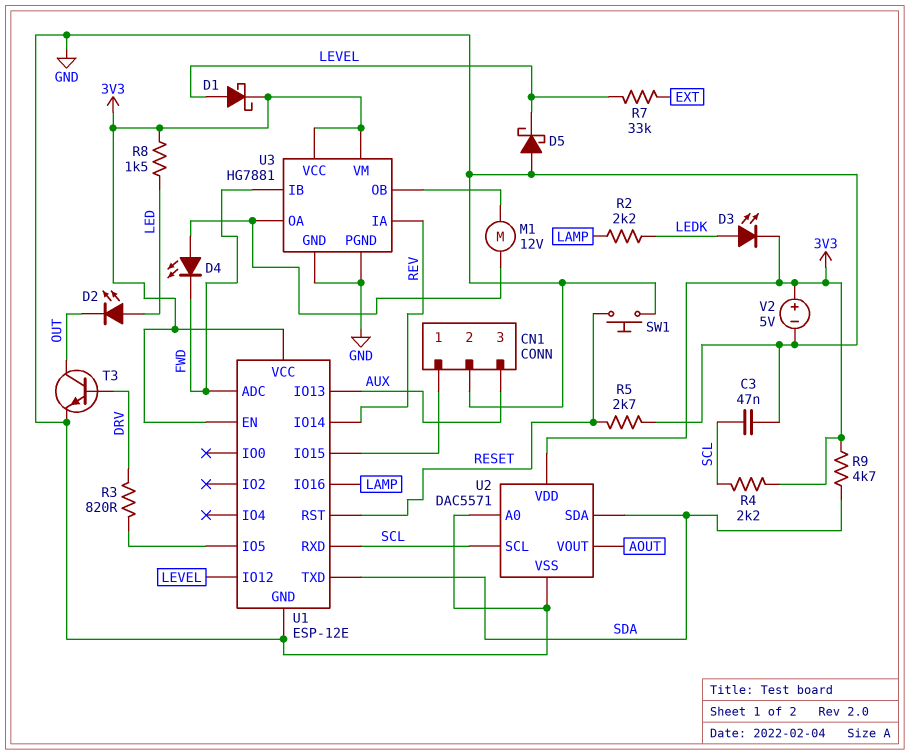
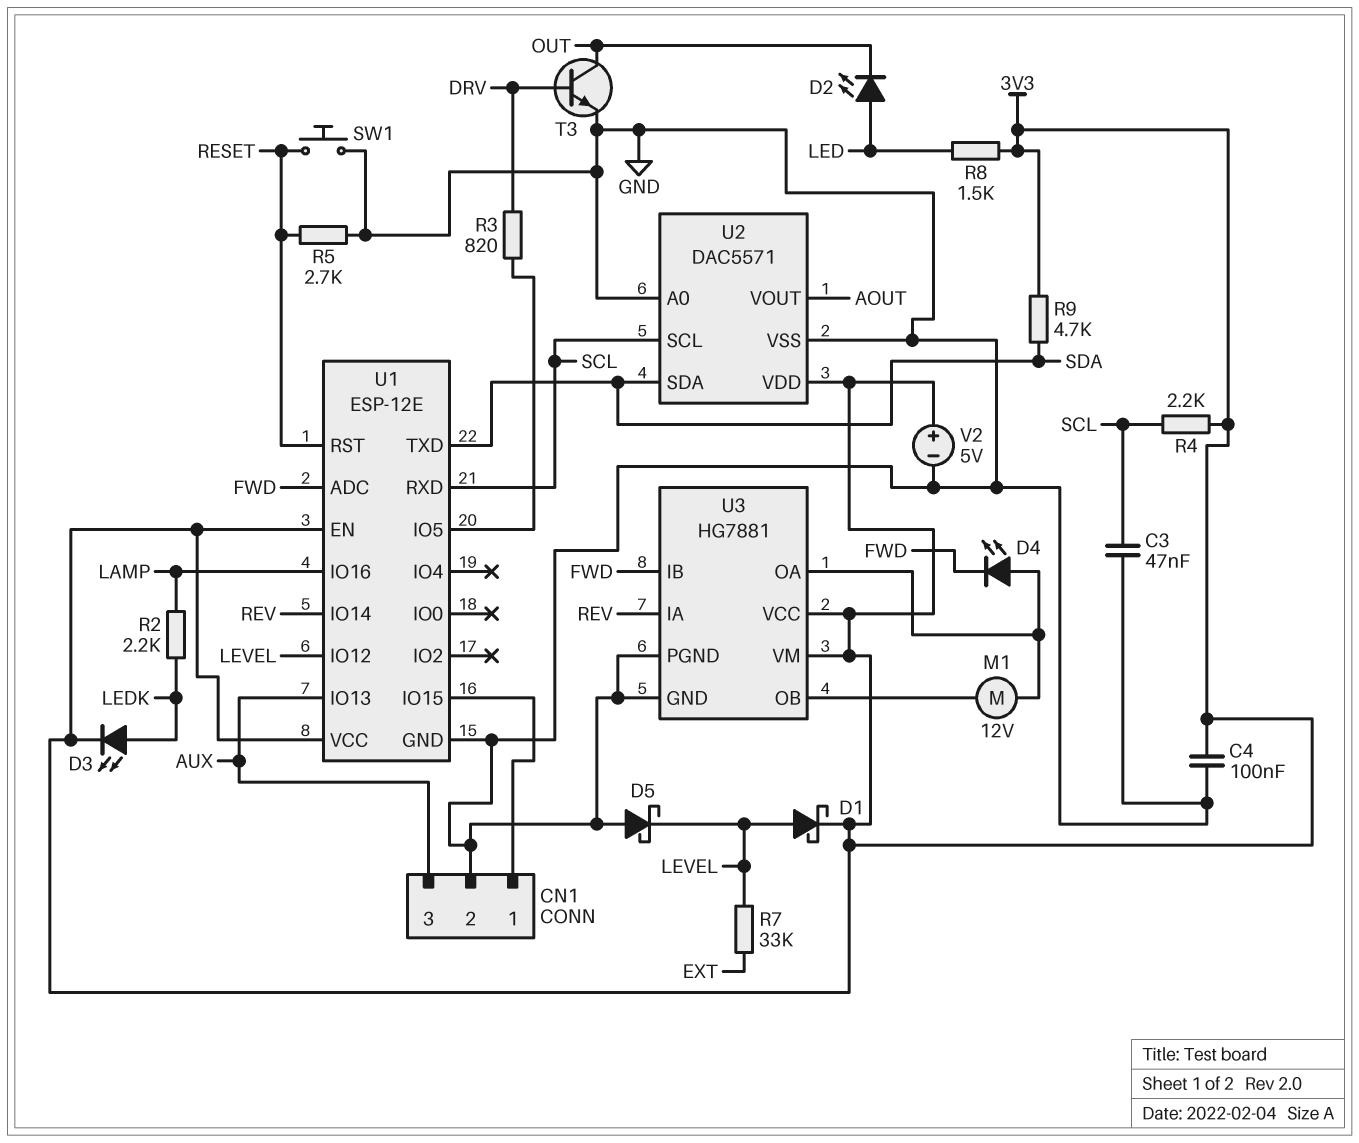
C4: none -> 100nF (3V3, GND)

